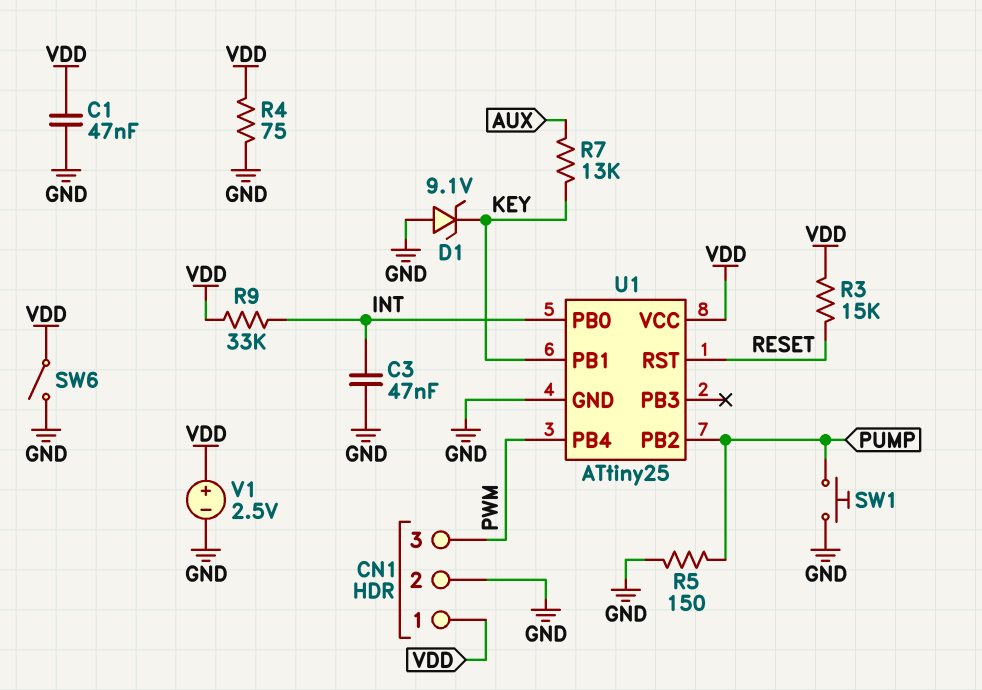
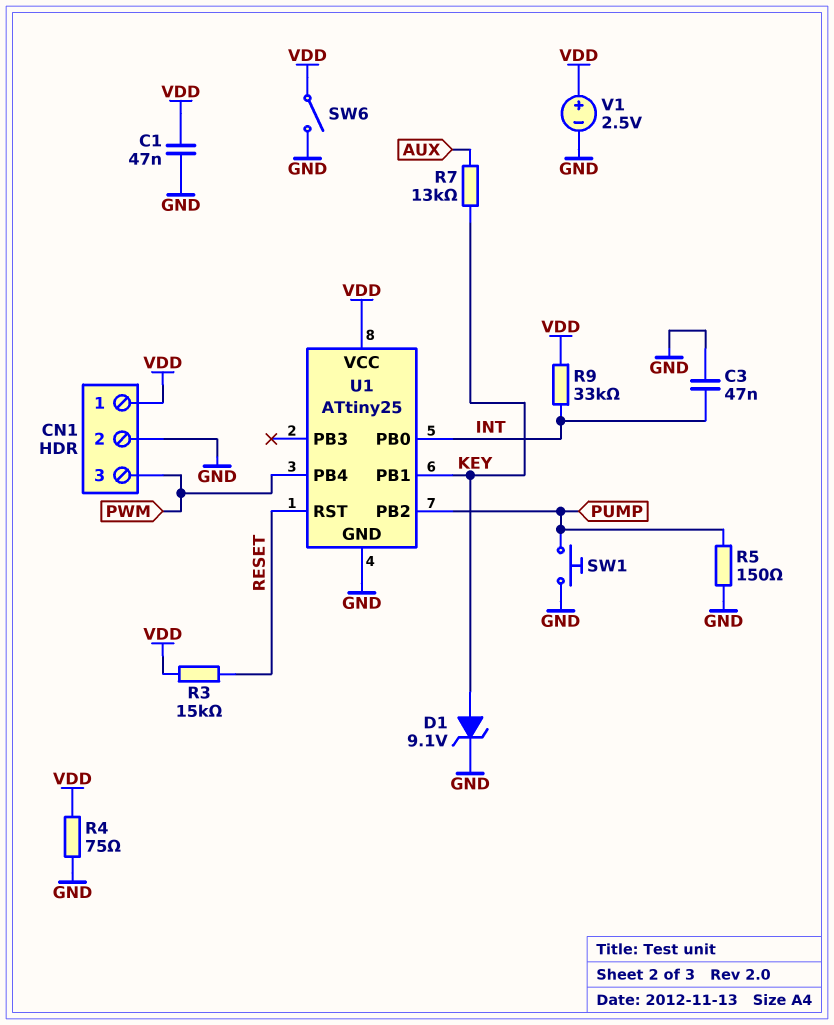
D1: zener 9.1V (A GND, K KEY) -> zener 9.1V (A KEY, K GND)

